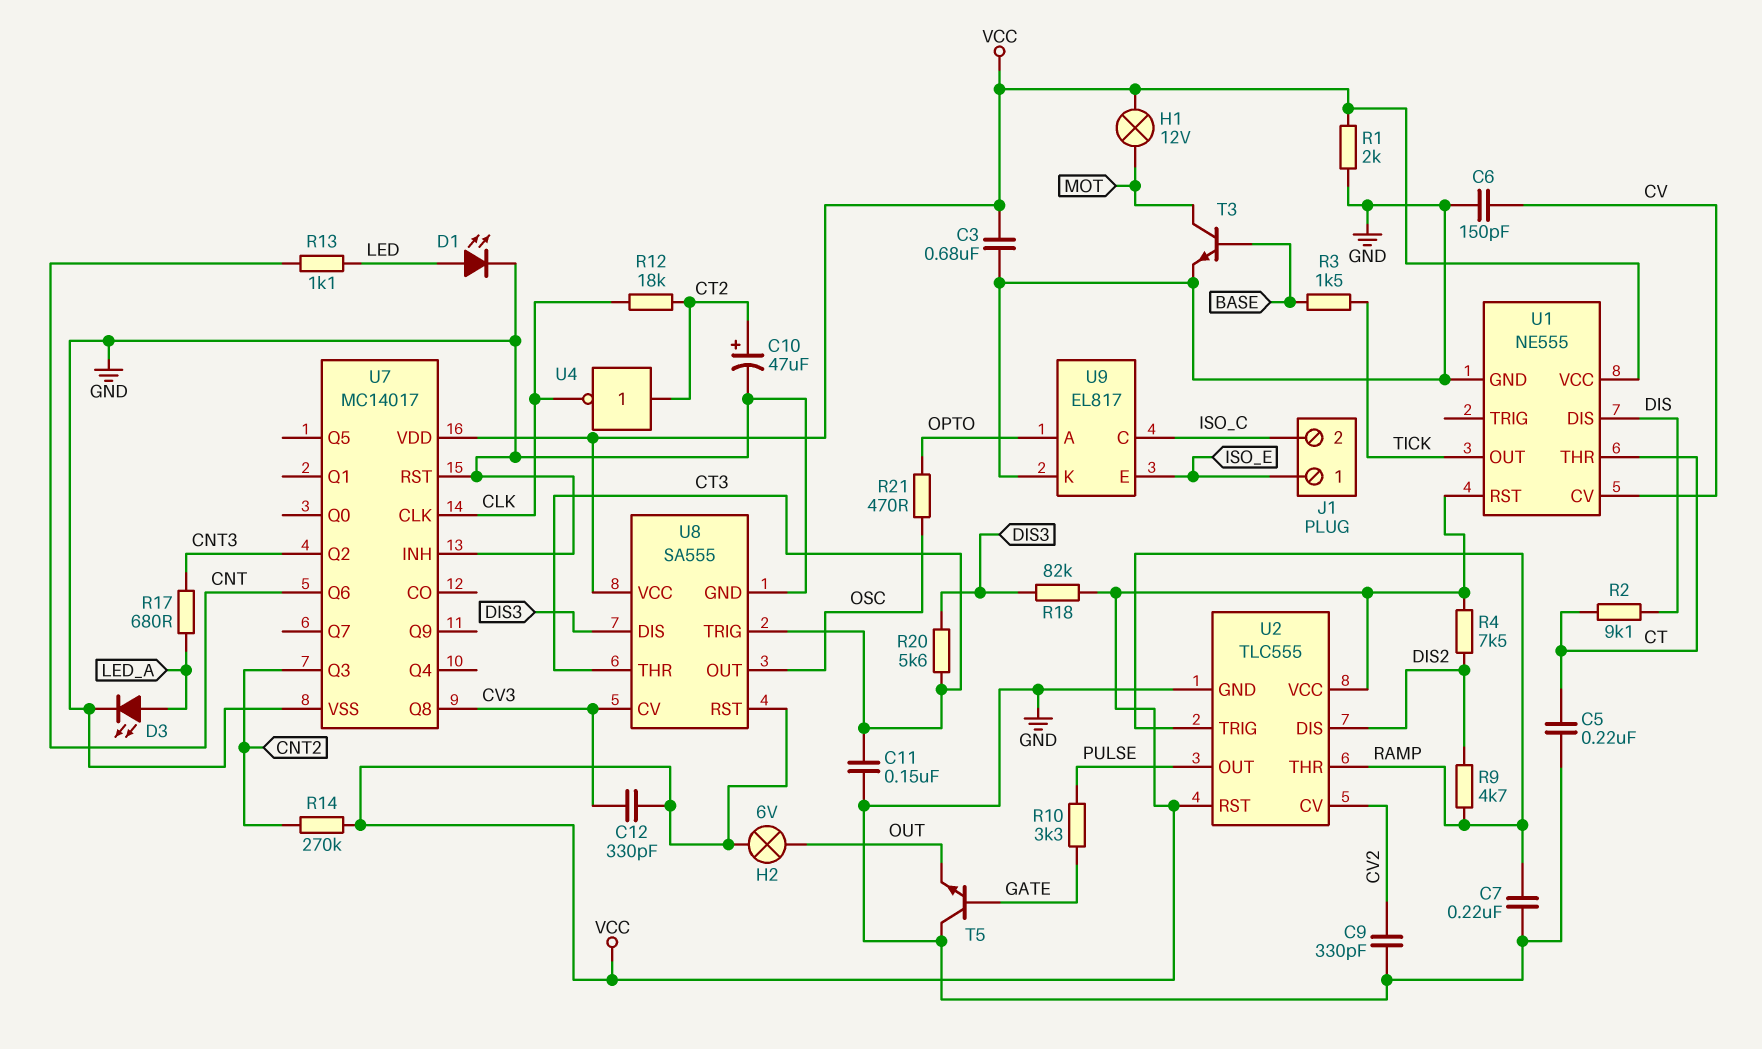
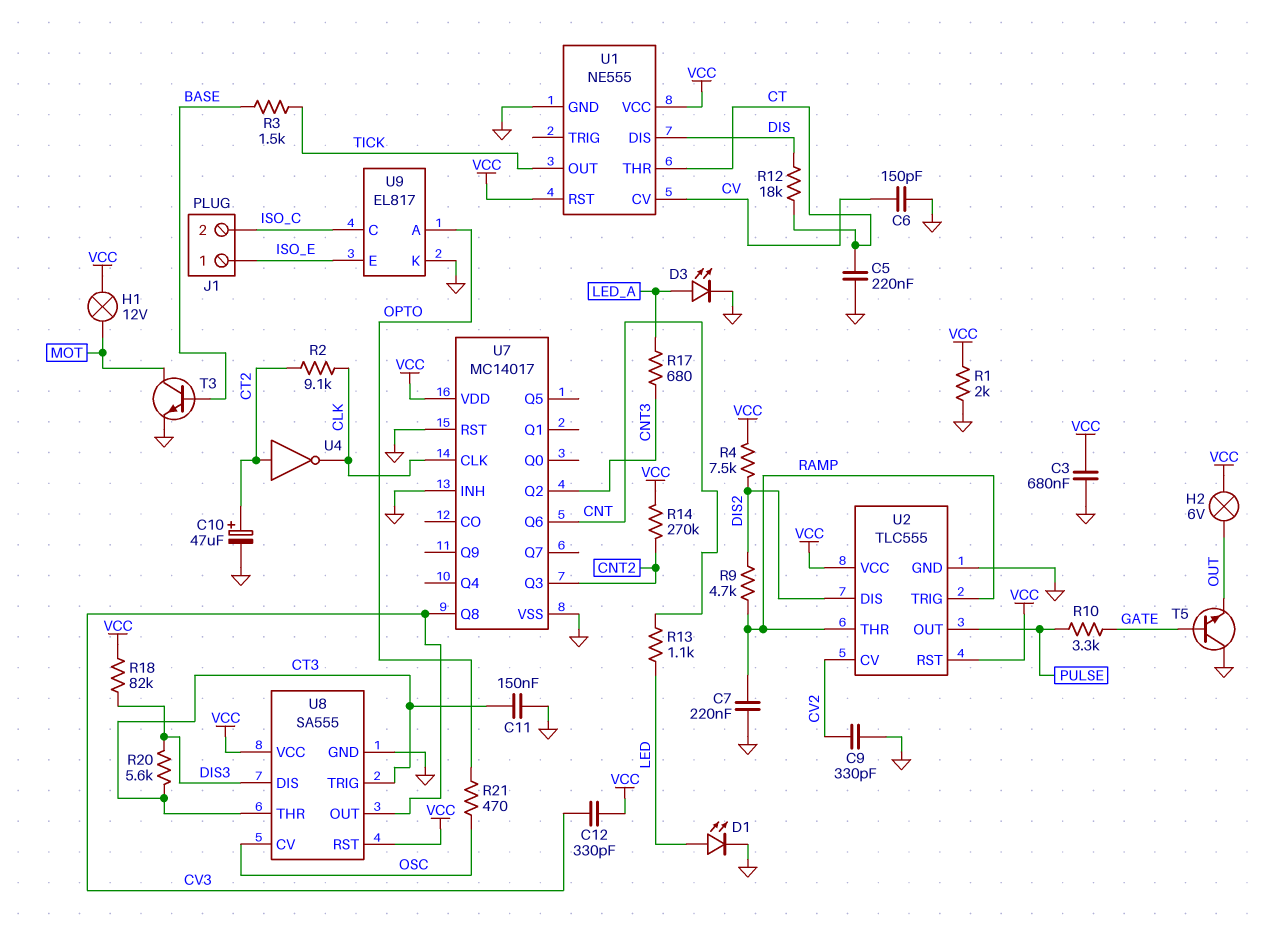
R2: 9.1k (CT, DIS) -> 9.1k (CLK, CT2)
R12: 18k (CLK, CT2) -> 18k (CT, DIS)
U8 pin CV: CV3 -> OSC
U8 pin OUT: OSC -> CV3

